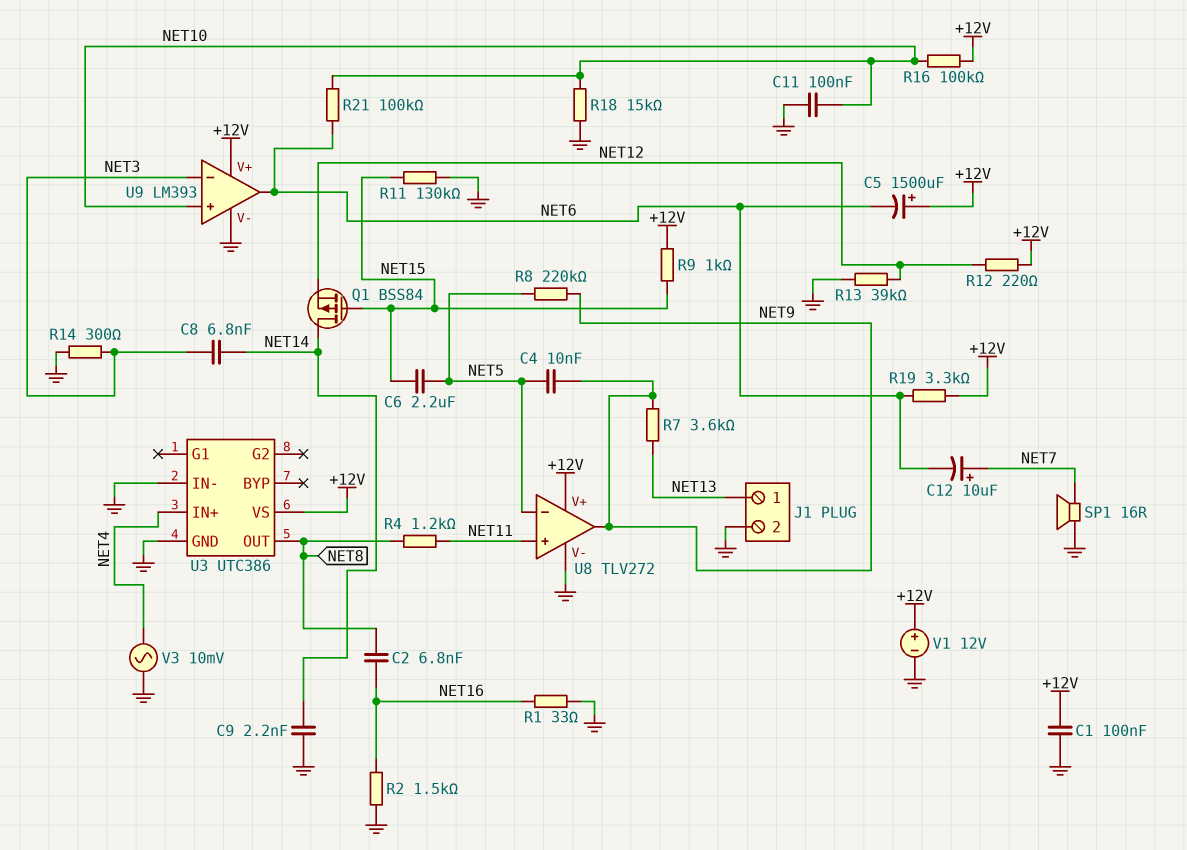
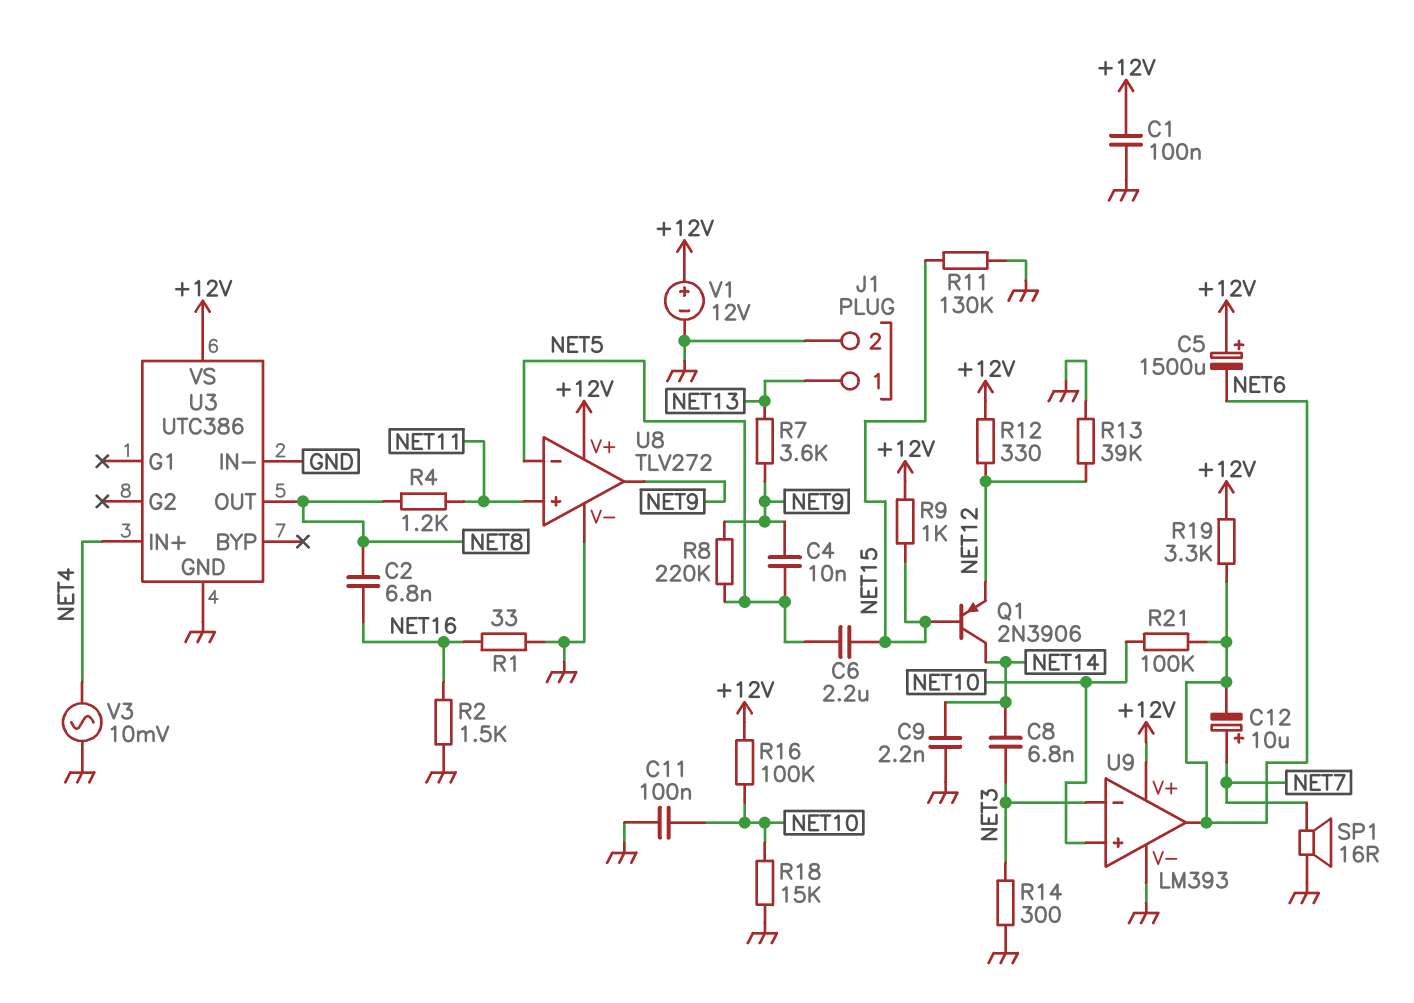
Q1: PMOS BSS84 (G NET15, D NET14, S NET12) -> PNP 2N3906 (B NET15, C NET14, E NET12)
R12: 220 (+12V, NET12) -> 330 (+12V, NET12)

